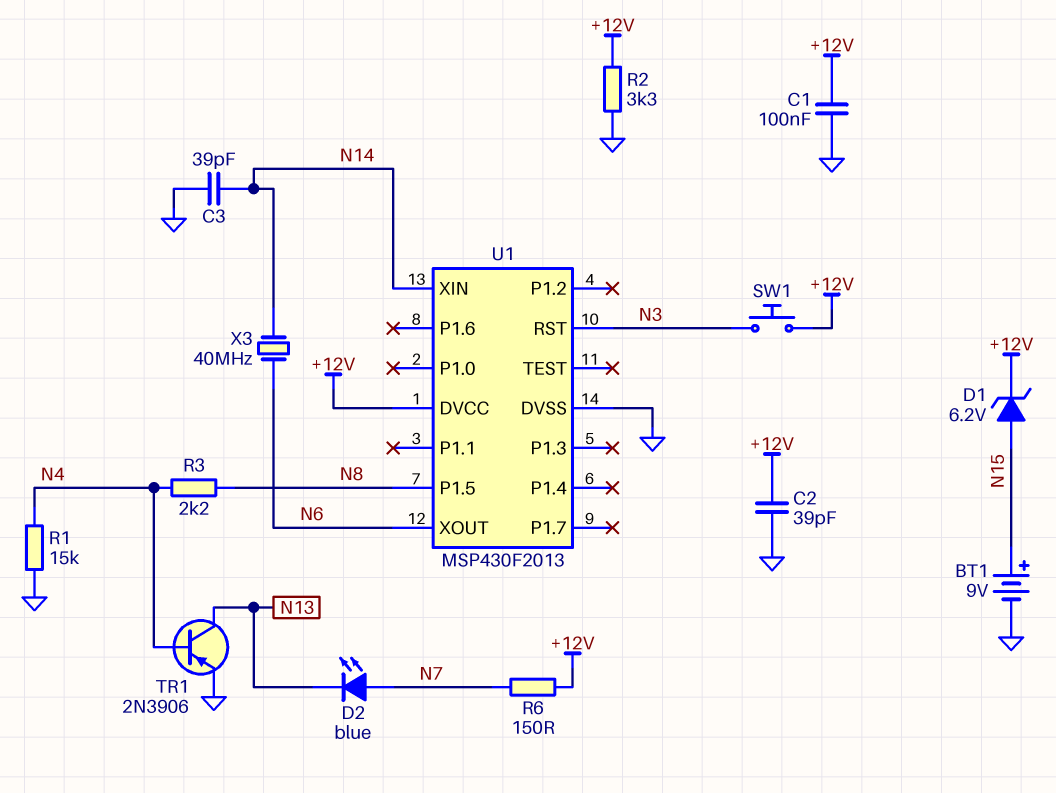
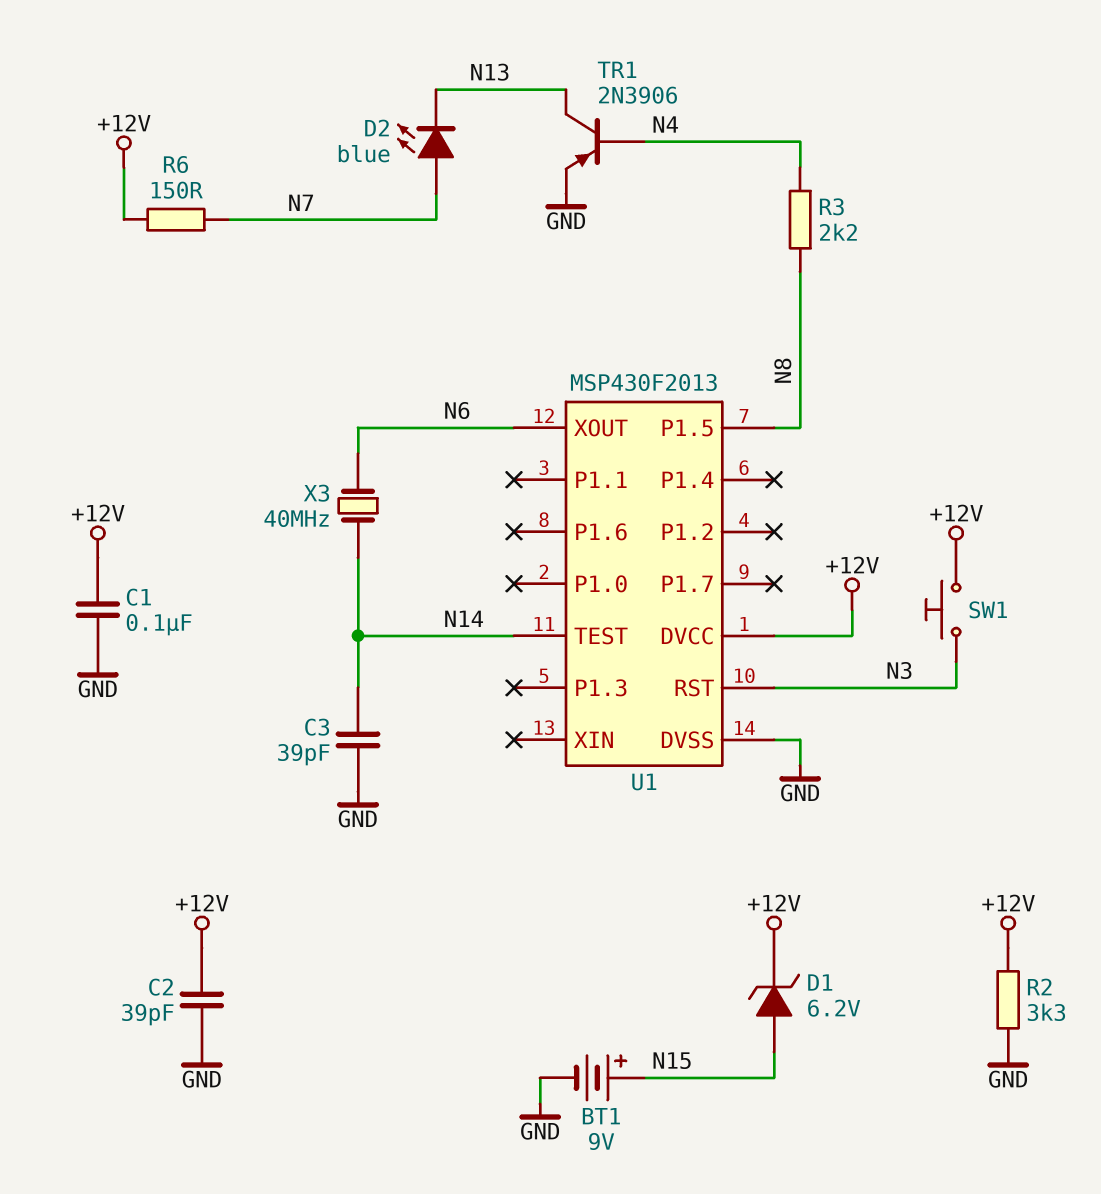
R1: 15k (GND, N4) -> none
U1 pin TEST: none -> N14
U1 pin XIN: N14 -> none

